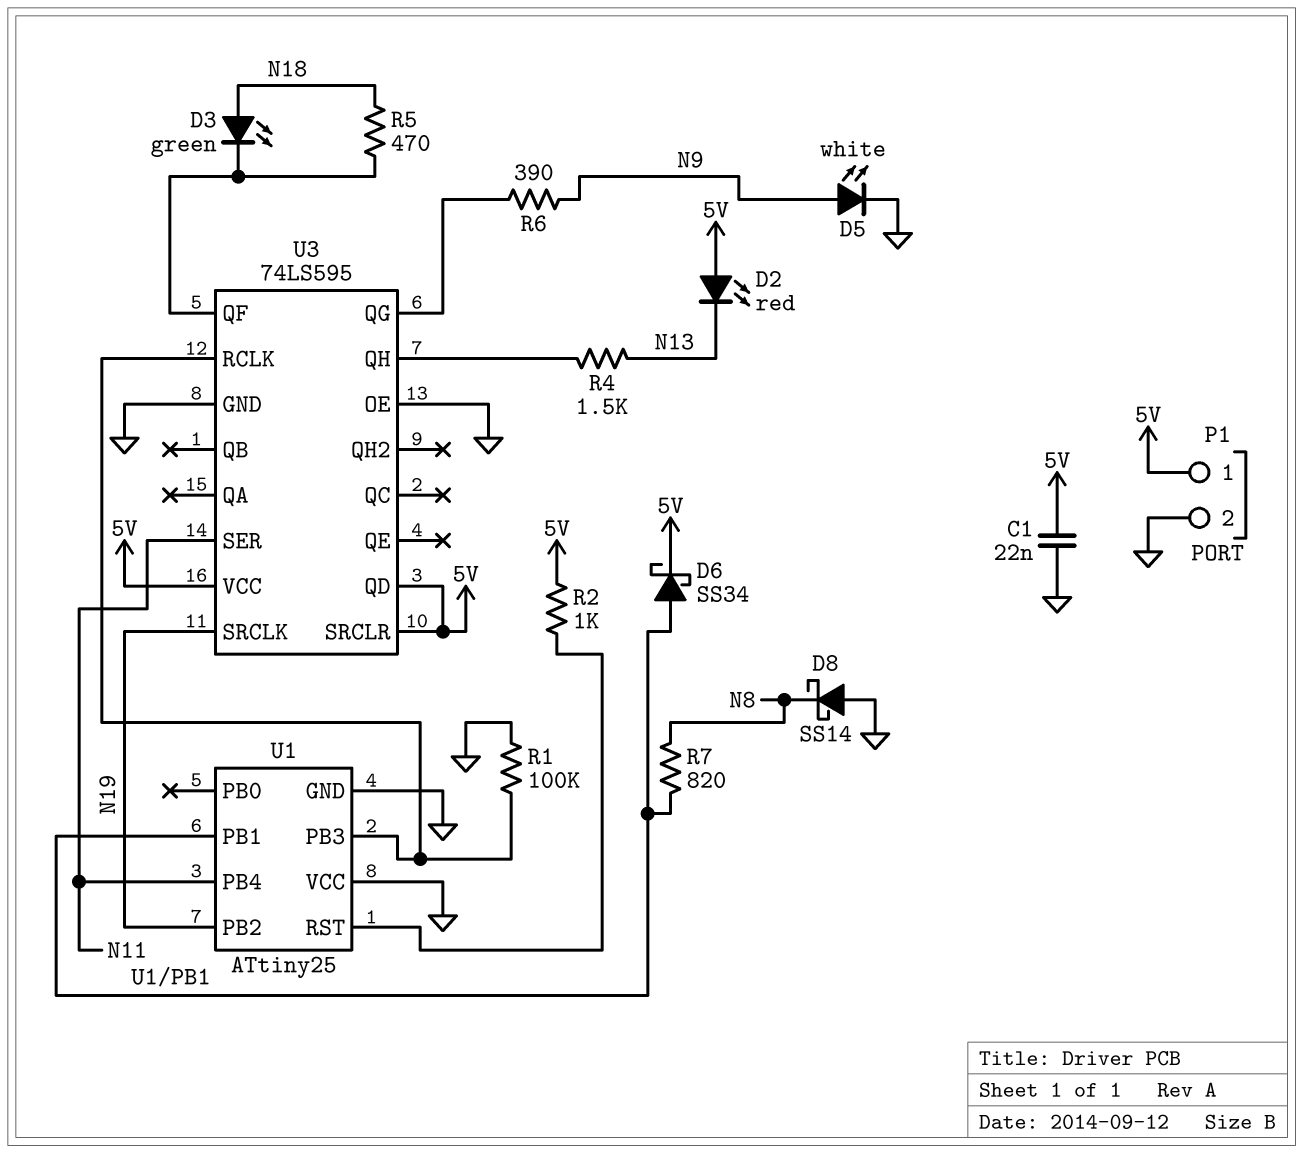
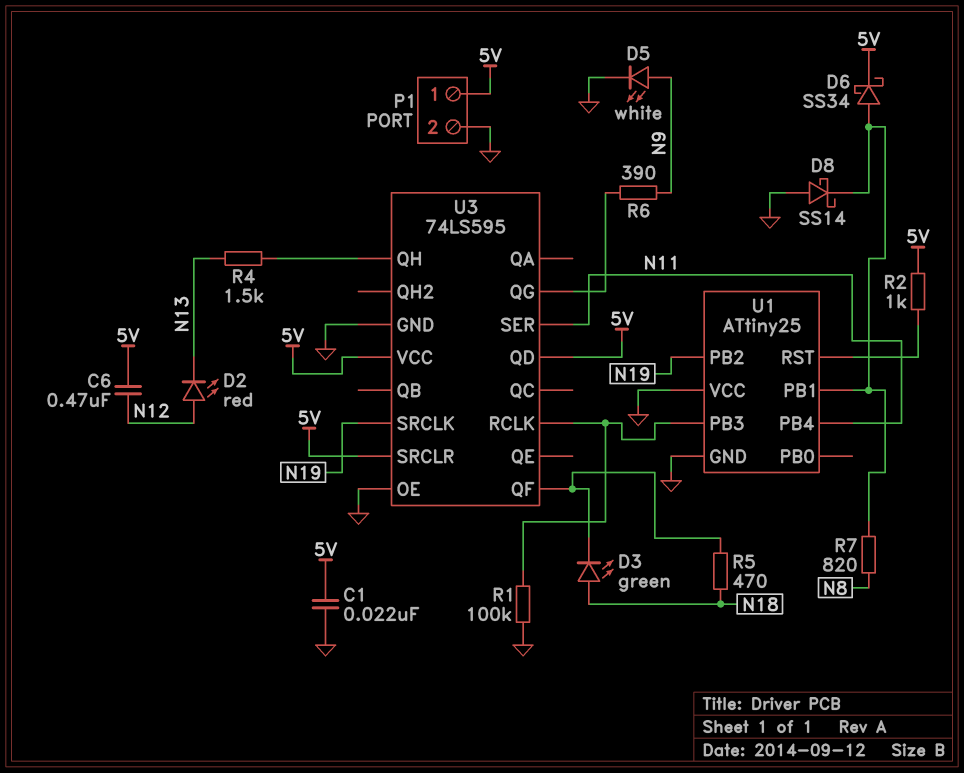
C6: none -> 470nF (5V, N12)
D2: LED red (A 5V, K N13) -> LED red (A N12, K N13)
D8: schottky SS14 (A GND, K N8) -> schottky SS14 (A GND, K U1/PB1)

